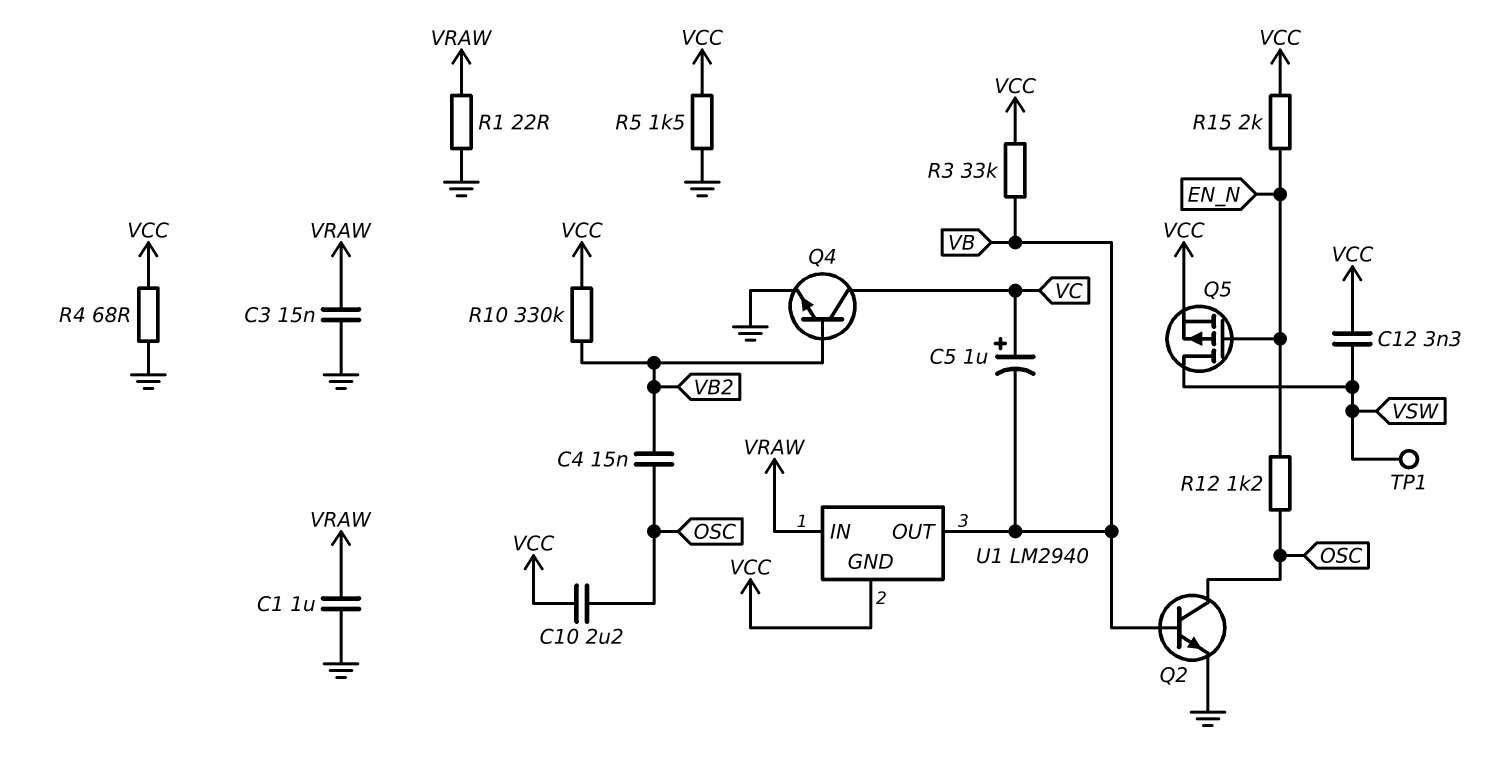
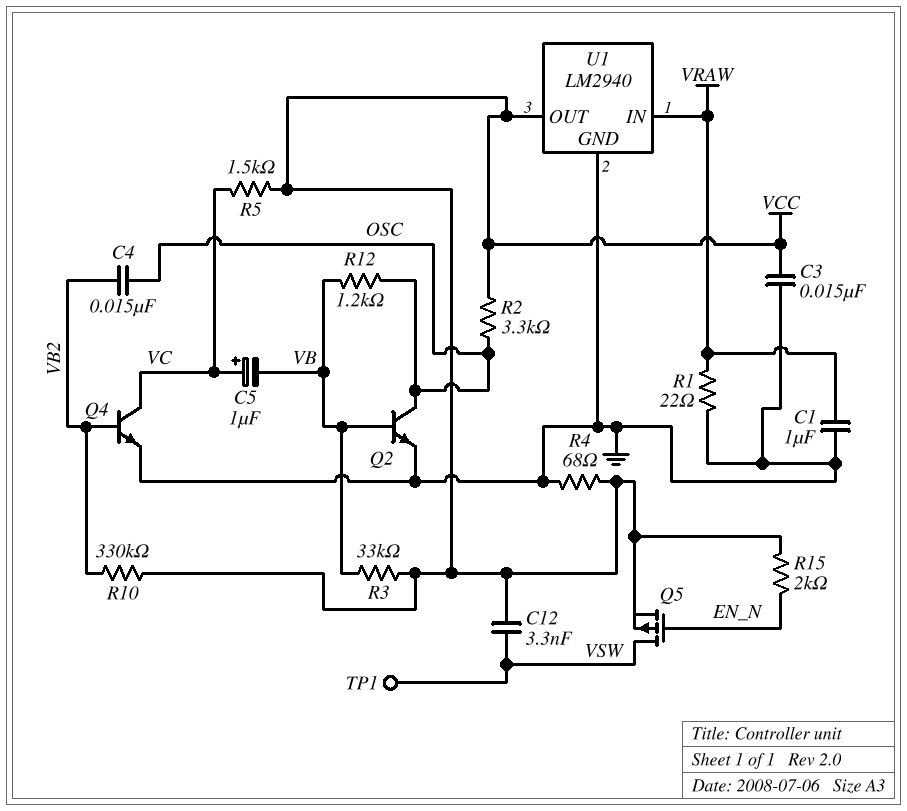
C3: 15nF (GND, VRAW) -> 15nF (GND, VCC)
C10: 2.2uF (OSC, VCC) -> none
R2: none -> 3.3k (OSC, VCC)
R5: 1.5k (GND, VCC) -> 1.5k (VC, VCC)
R12: 1.2k (EN_N, OSC) -> 1.2k (OSC, VB)
U1 pin GND: VCC -> GND
U1 pin OUT: VB -> VCC

